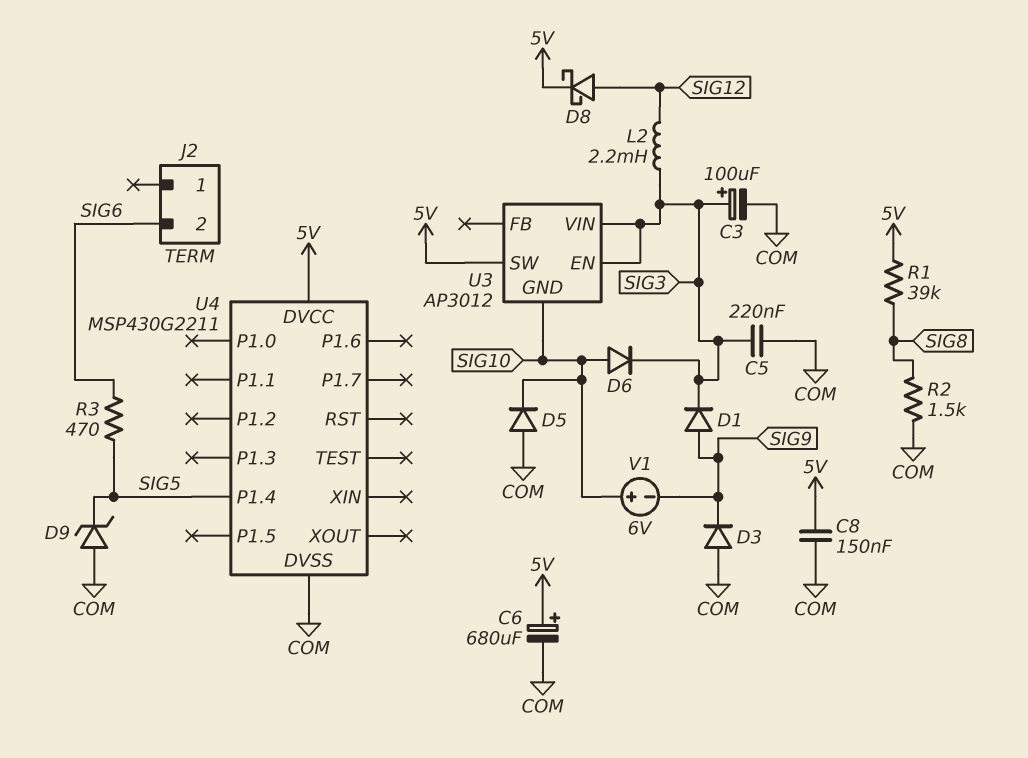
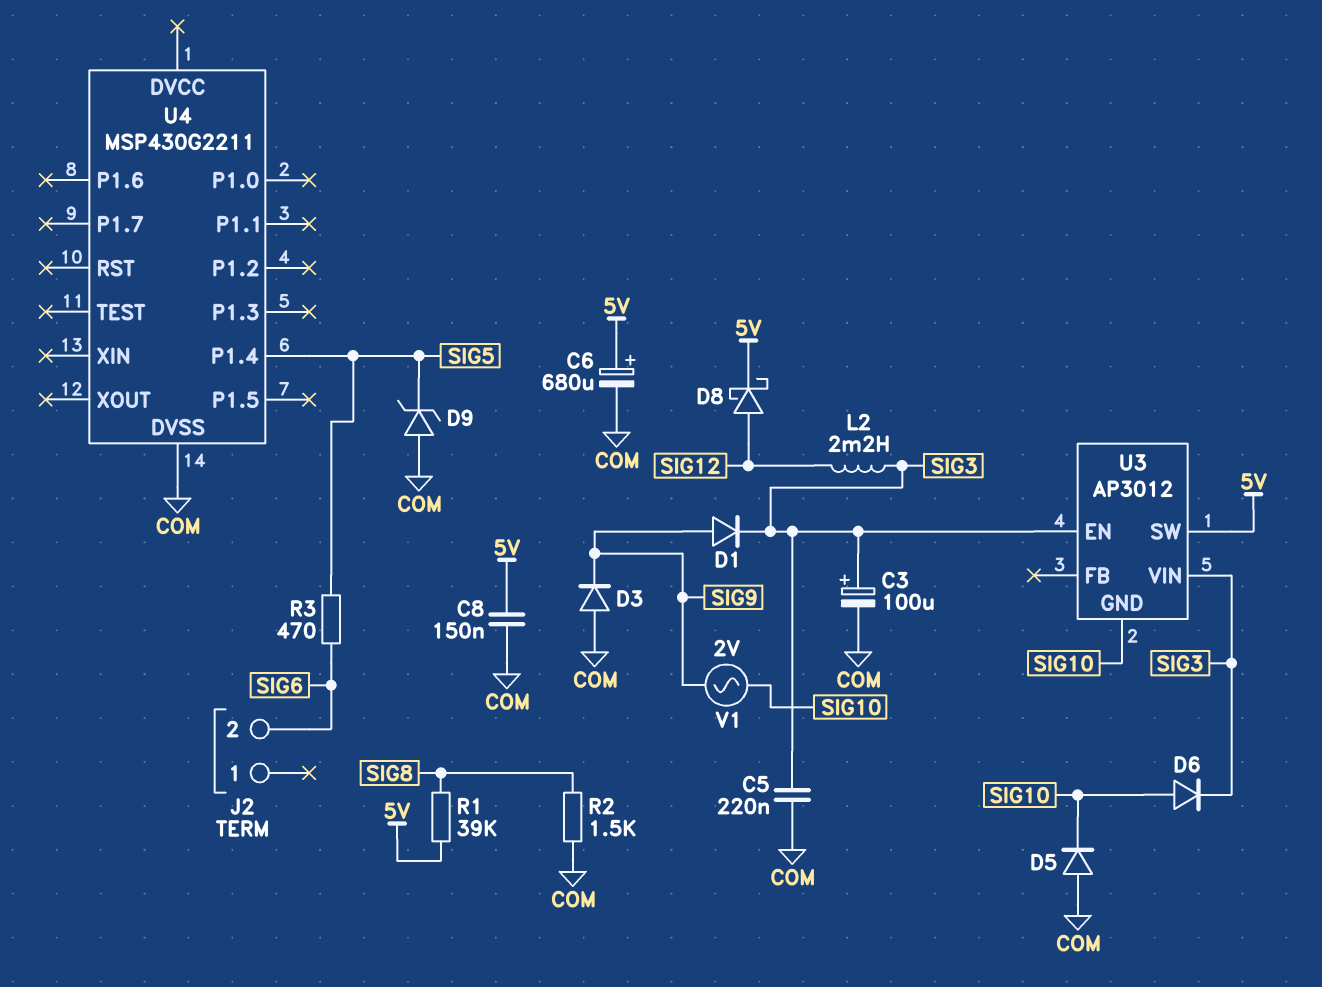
U4 pin DVCC: 5V -> none
V1: 6V (plus SIG10, minus SIG9) -> AC 2V (SIG9, SIG10)

